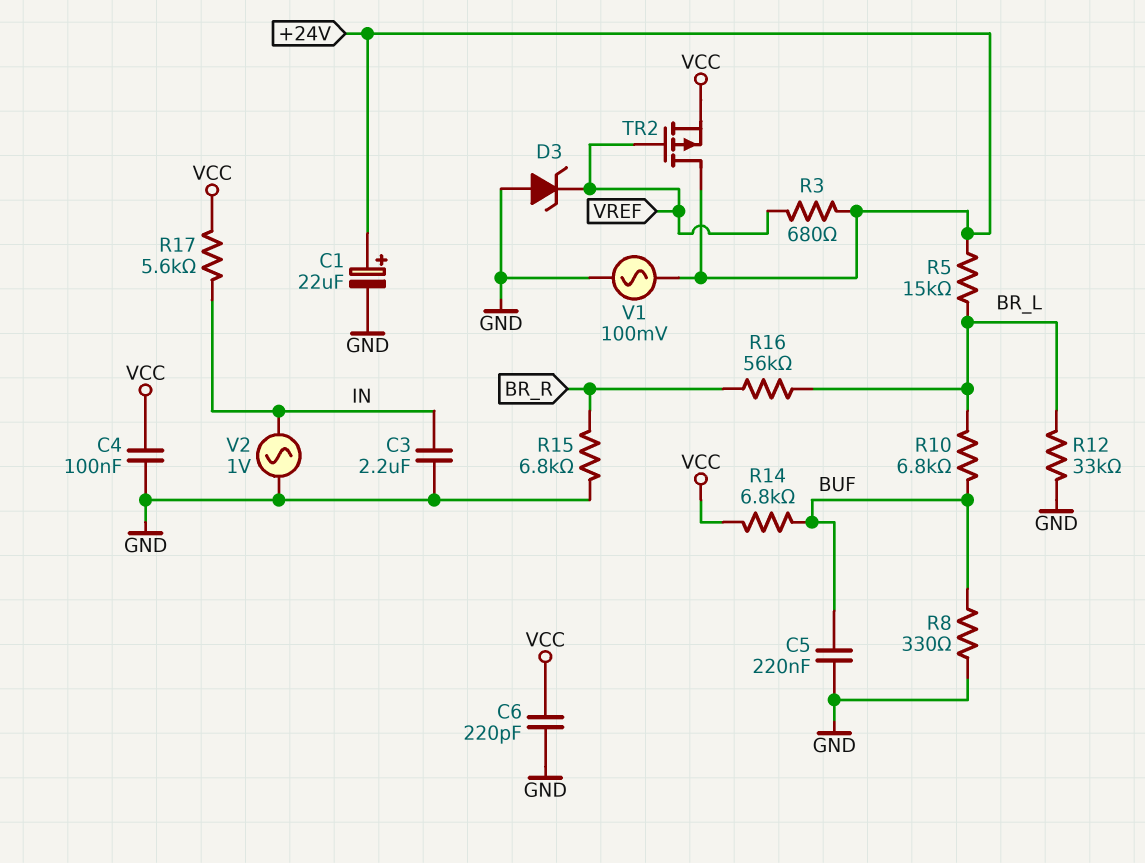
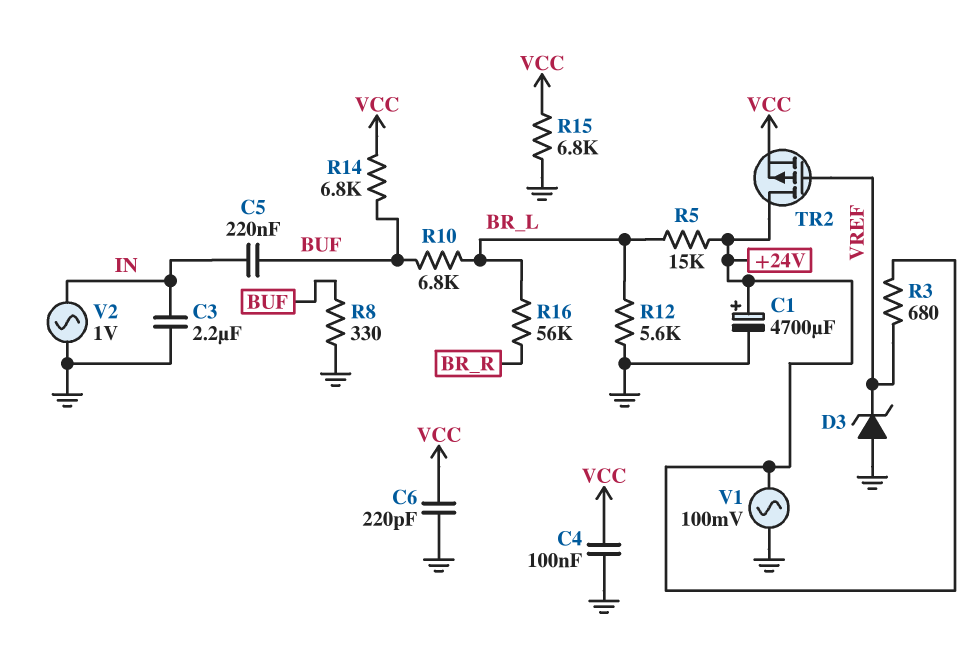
C1: 22uF (plus +24V, minus GND) -> 4700uF (plus +24V, minus GND)
C5: 220nF (BUF, GND) -> 220nF (BUF, IN)
R12: 33k (BR_L, GND) -> 5.6k (BR_L, GND)
R15: 6.8k (BR_R, GND) -> 6.8k (GND, VCC)
R17: 5.6k (IN, VCC) -> none

